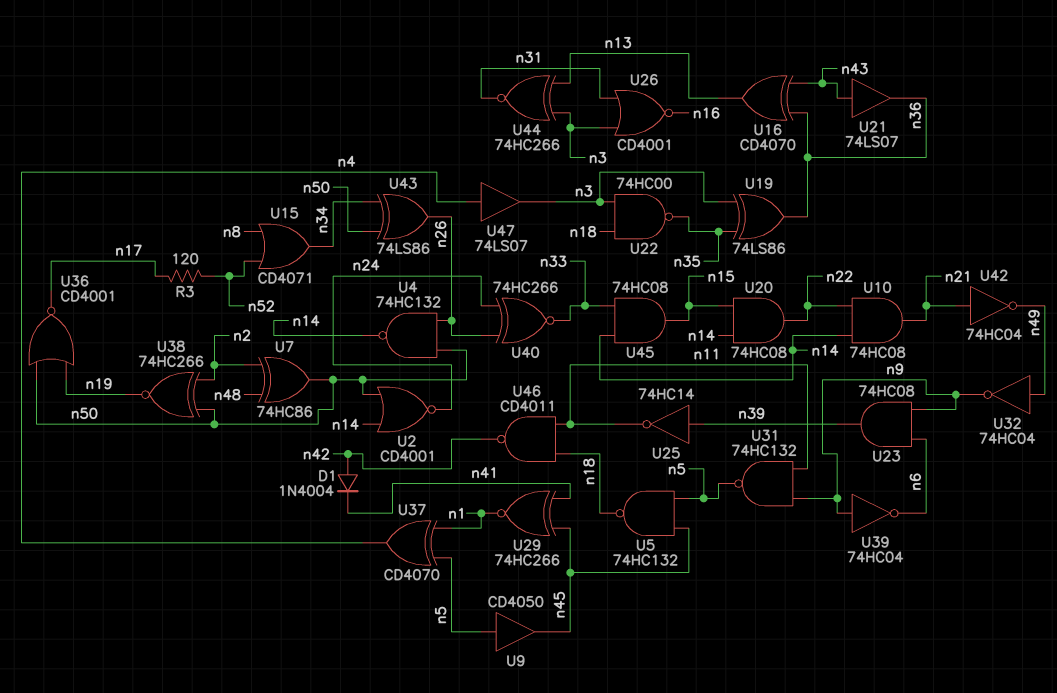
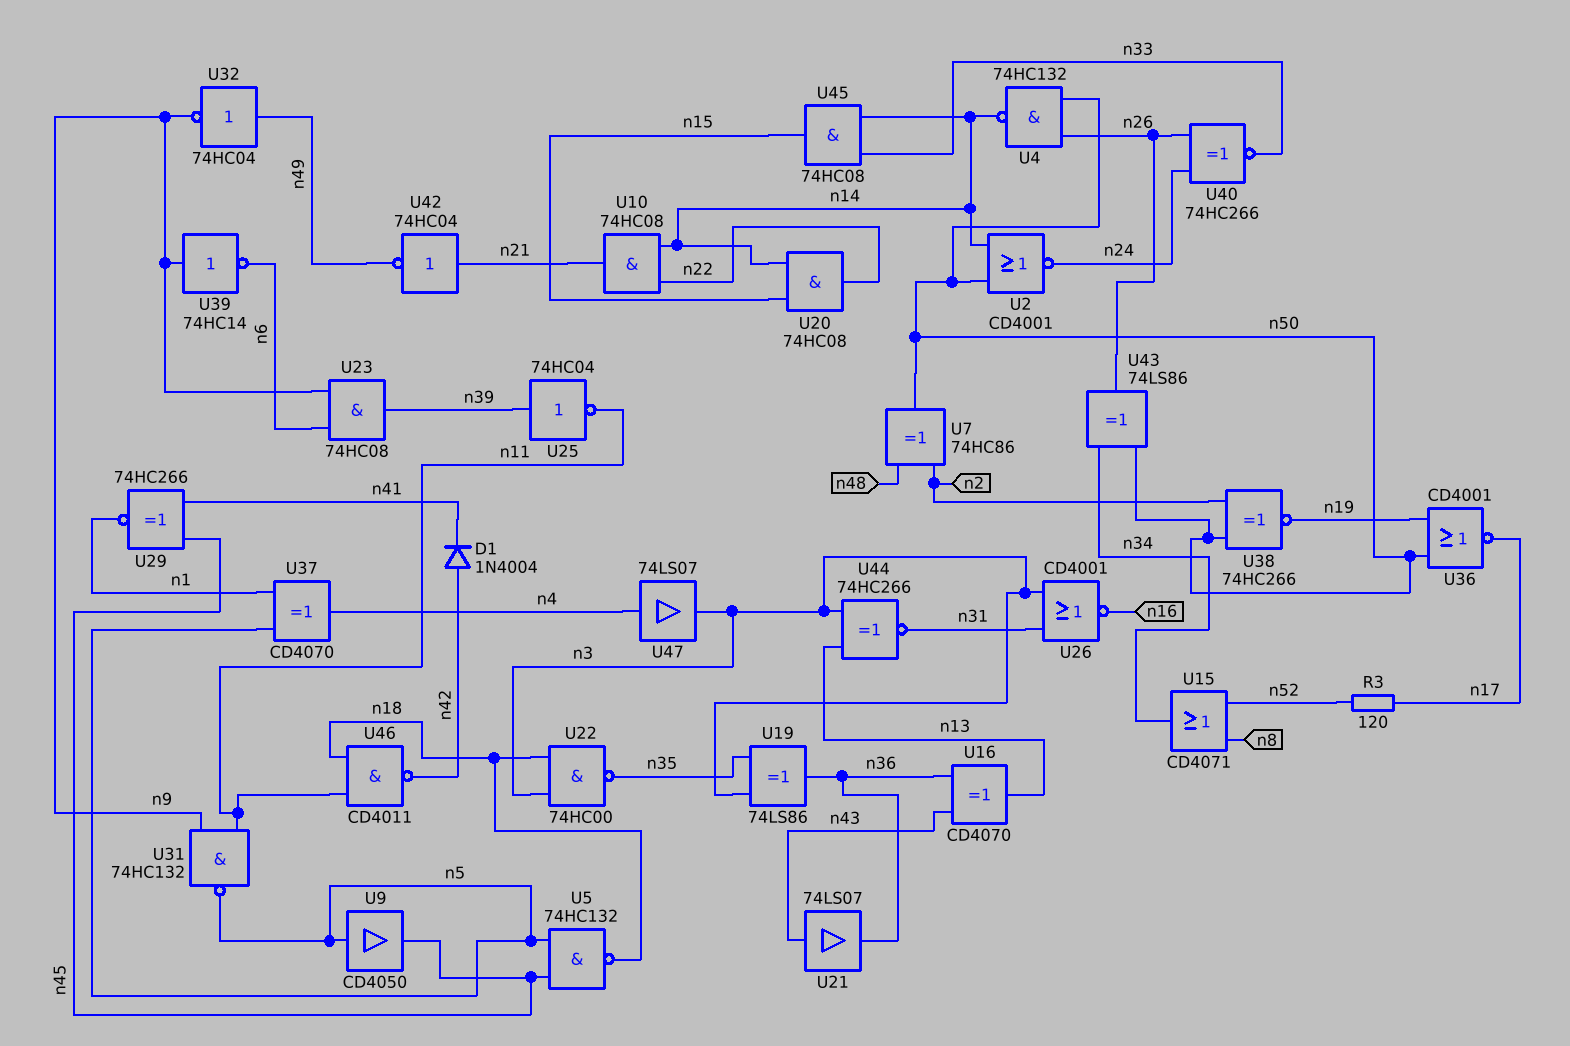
U25: NOT 74HC14 (in n39, out n11) -> NOT 74HC04 (in n39, out n11)
U39: NOT 74HC04 (in n9, out n6) -> NOT 74HC14 (in n9, out n6)

